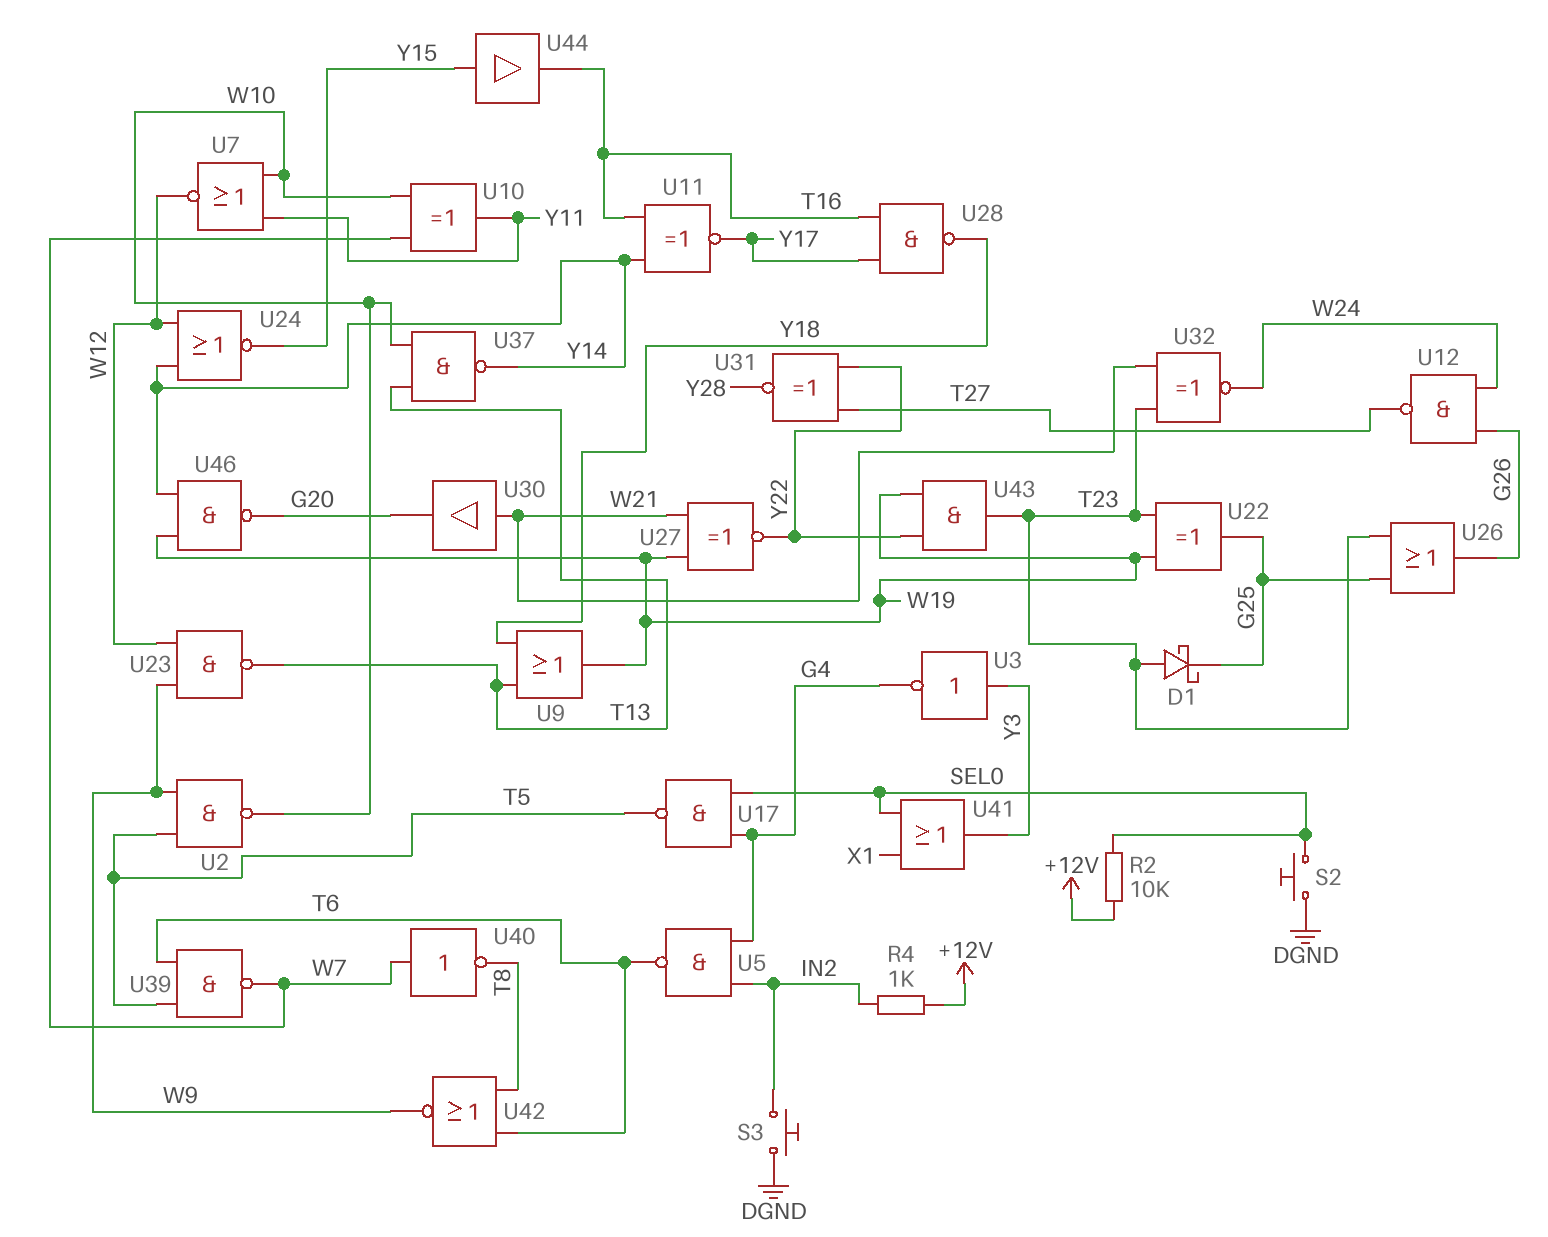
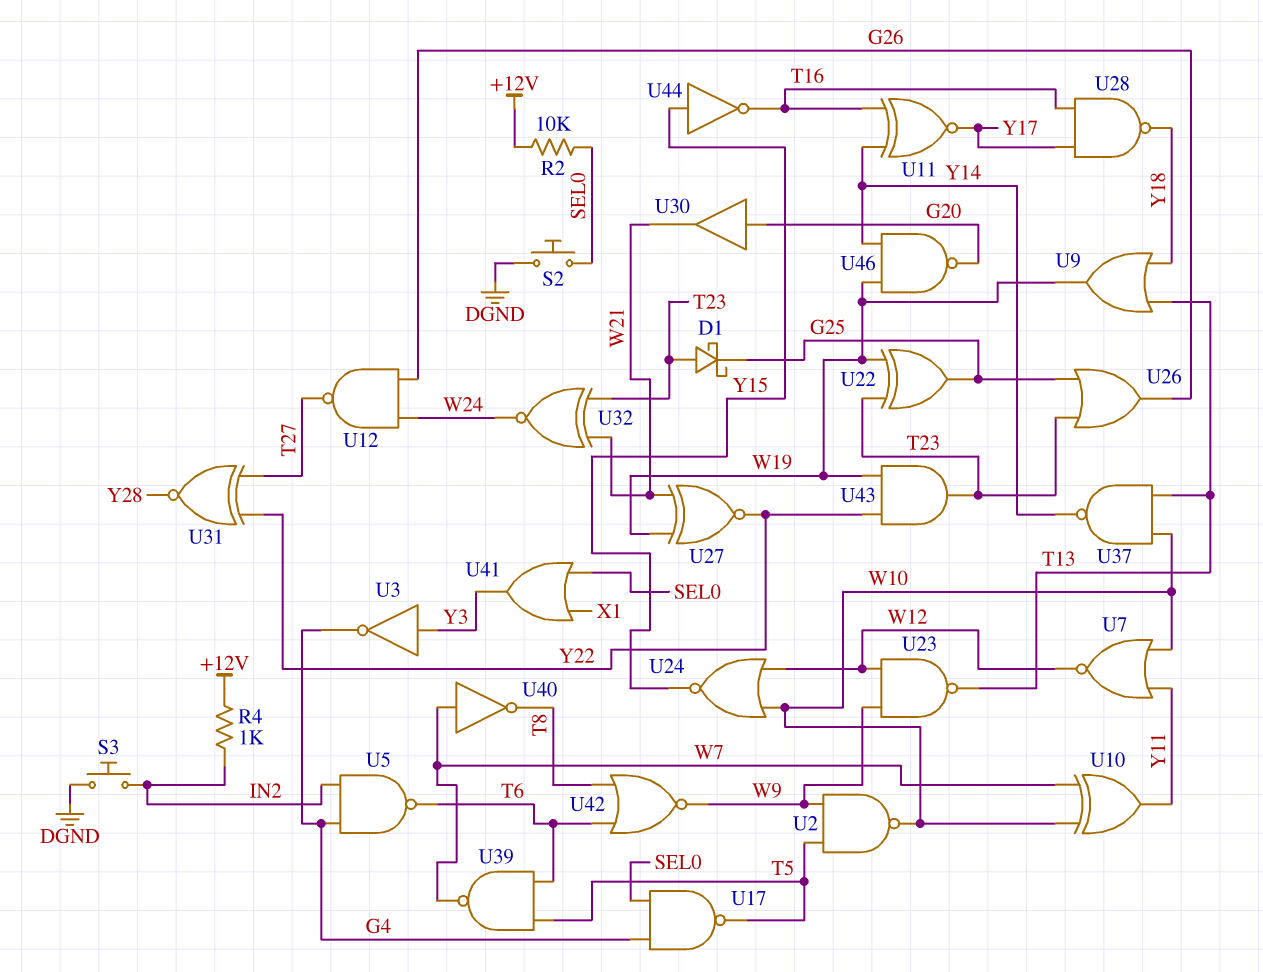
U24: NOR (in W12, in Y14, out Y15) -> NOR (in W10, in W12, out Y15)
U30: buffer (in W21, out G20) -> buffer (in G20, out W21)
U44: buffer (in Y15, out T16) -> NOT (in Y15, out T16)

